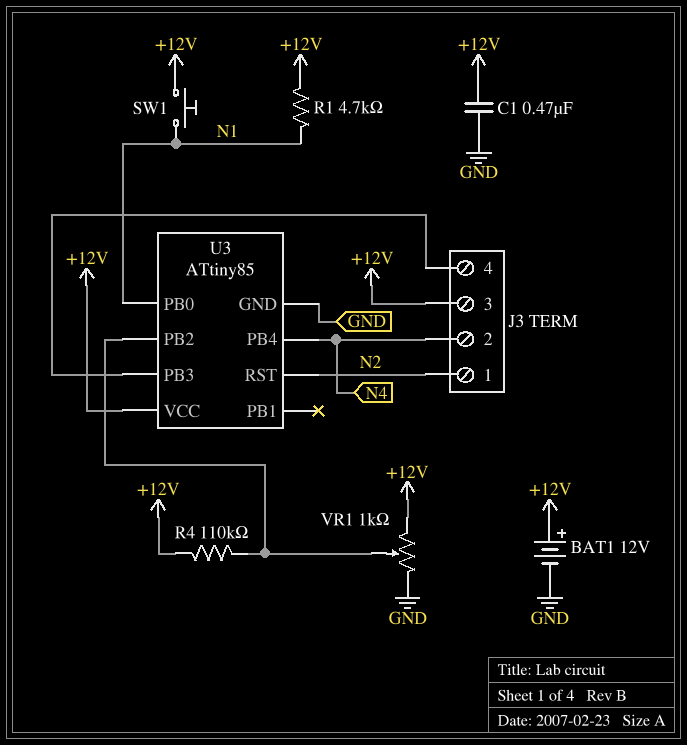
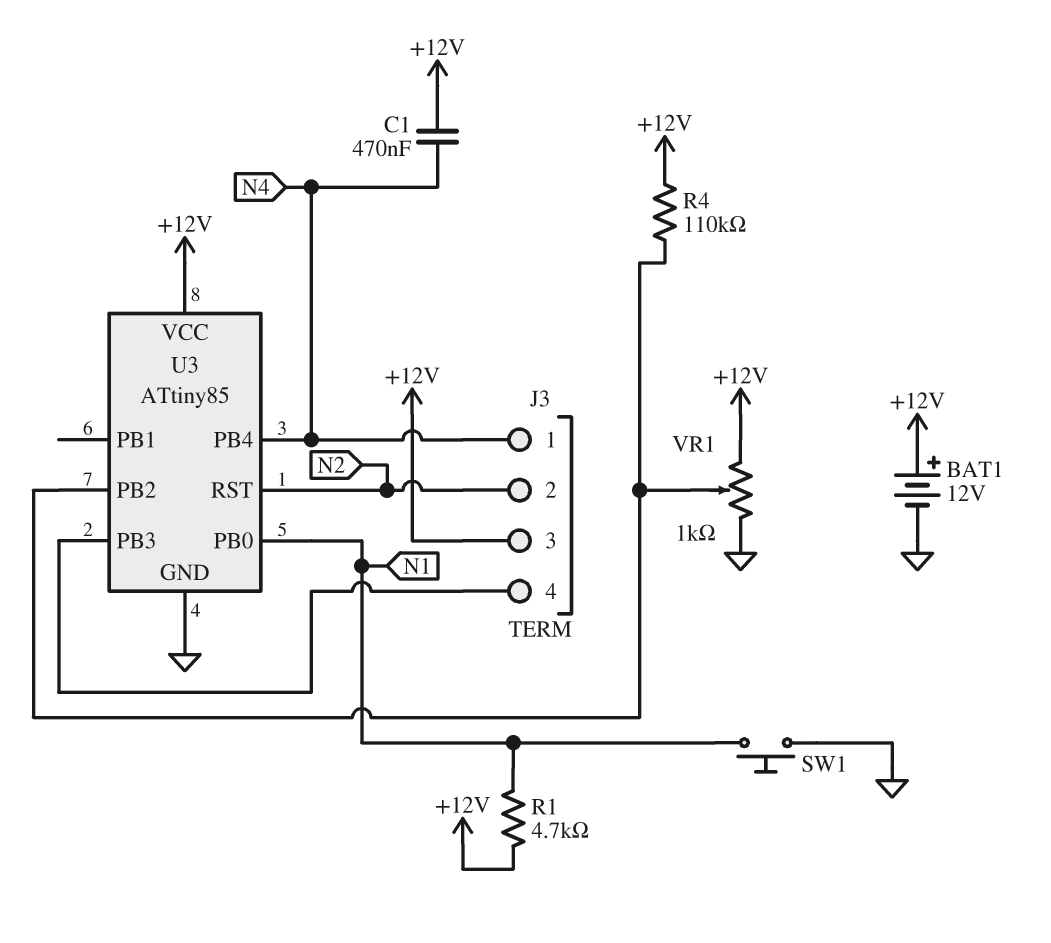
C1: 470nF (+12V, GND) -> 470nF (+12V, N4)
J3 pin 1: N2 -> N4
J3 pin 2: N4 -> N2
SW1: button (+12V, N1) -> button (GND, N1)

